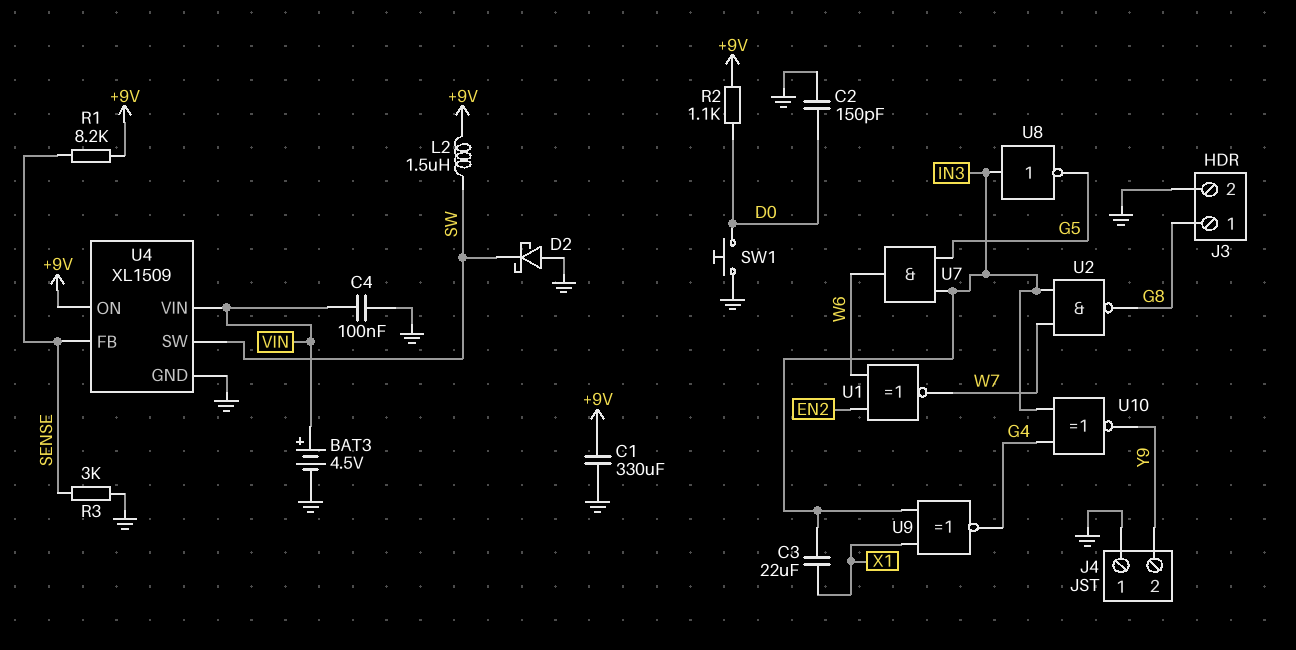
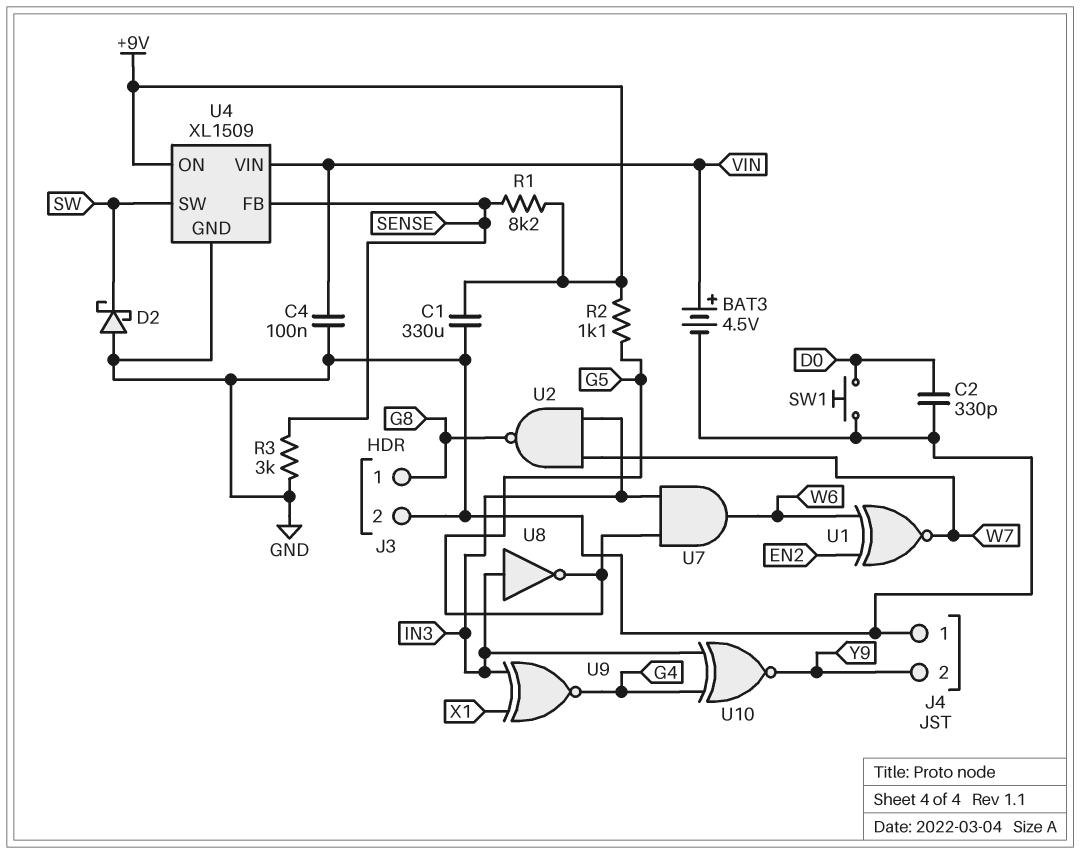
C2: 150pF (D0, GND) -> 330pF (D0, GND)
C3: 22uF (IN3, X1) -> none
L2: 1.5uH (+9V, SW) -> none
R2: 1.1k (+9V, D0) -> 1.1k (+9V, G5)

